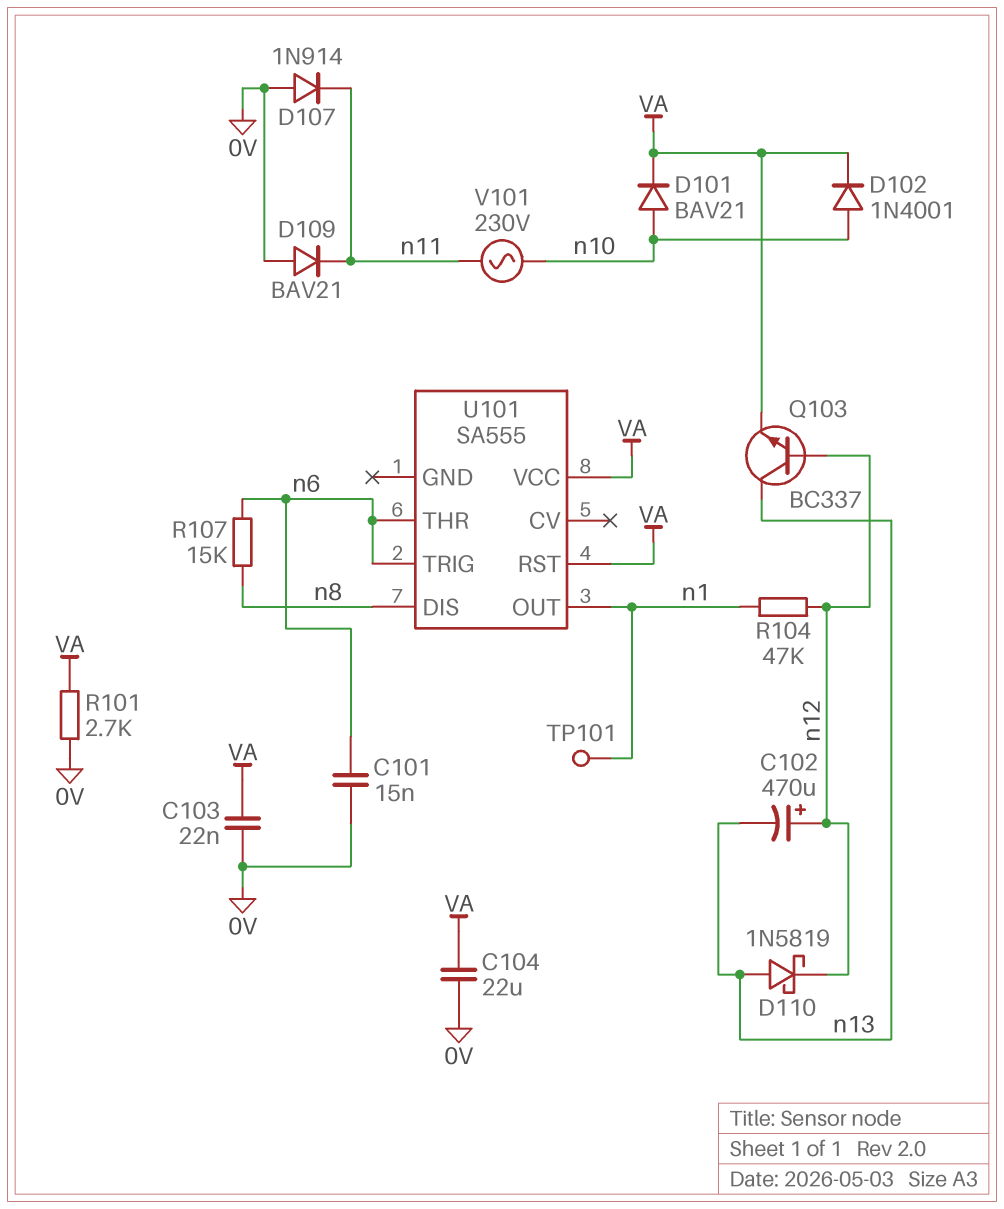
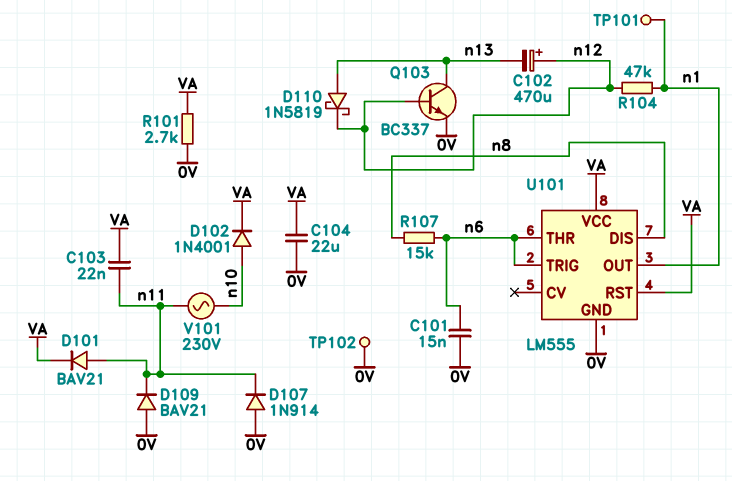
C103: 22nF (0V, VA) -> 22nF (VA, n11)
D101: diode BAV21 (A n10, K VA) -> diode BAV21 (A n11, K VA)
Q103: NPN BC337 (B n12, C n13, E VA) -> NPN BC337 (B n12, C n13, E 0V)
TP102: none -> test point (0V)
U101: SA555 -> LM555
U101 pin GND: none -> 0V

